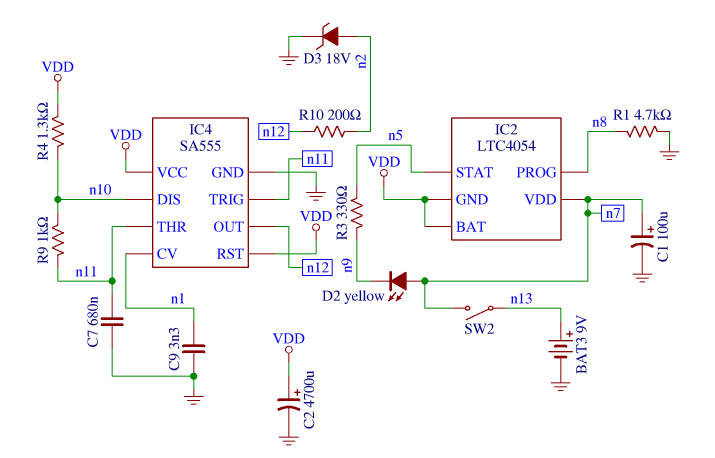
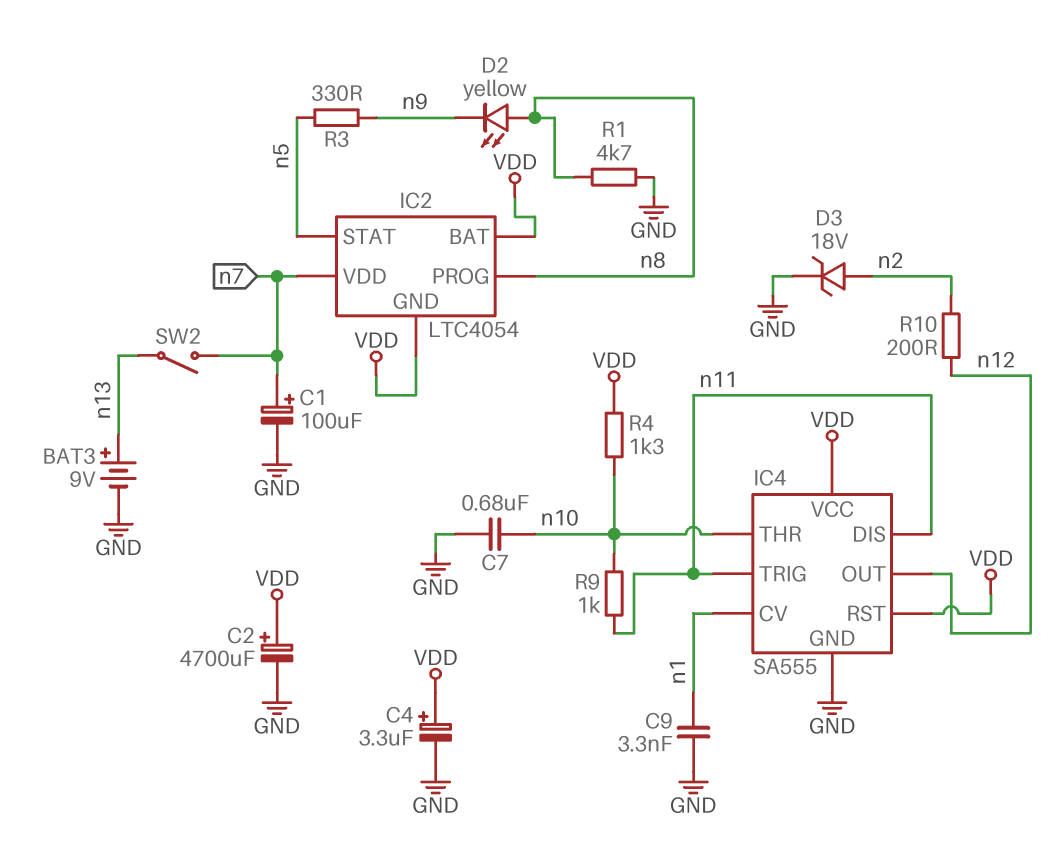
C4: none -> 3.3uF (plus VDD, minus GND)
C7: 680nF (GND, n11) -> 680nF (GND, n10)
D2: LED yellow (A n7, K n9) -> LED yellow (A n8, K n9)
IC4 pin DIS: n10 -> n11
IC4 pin THR: n11 -> n10

